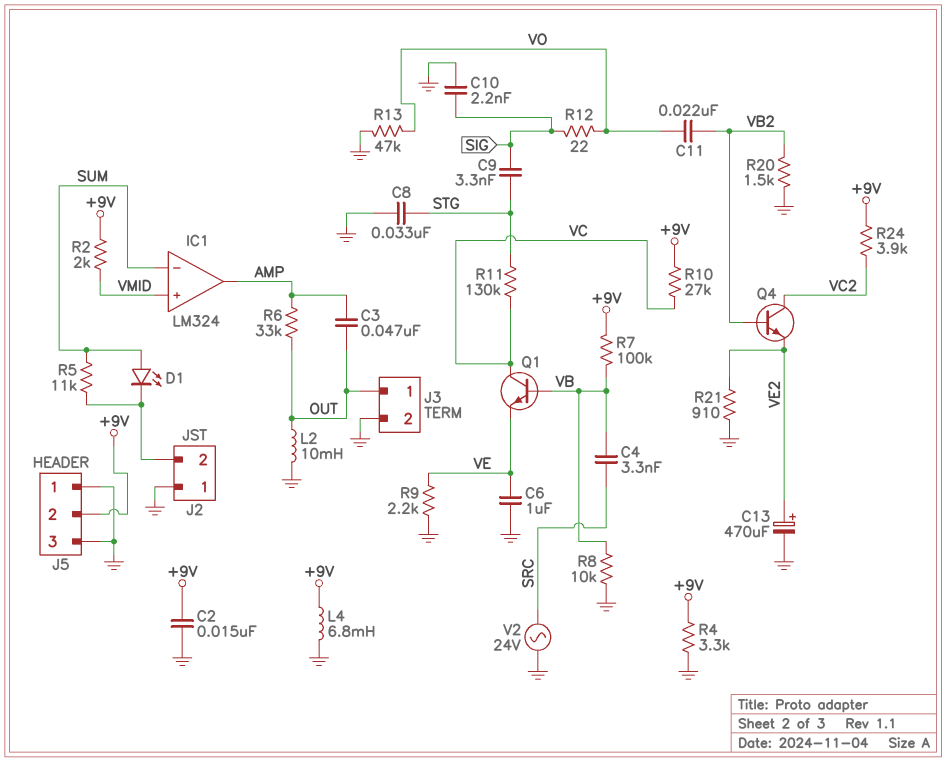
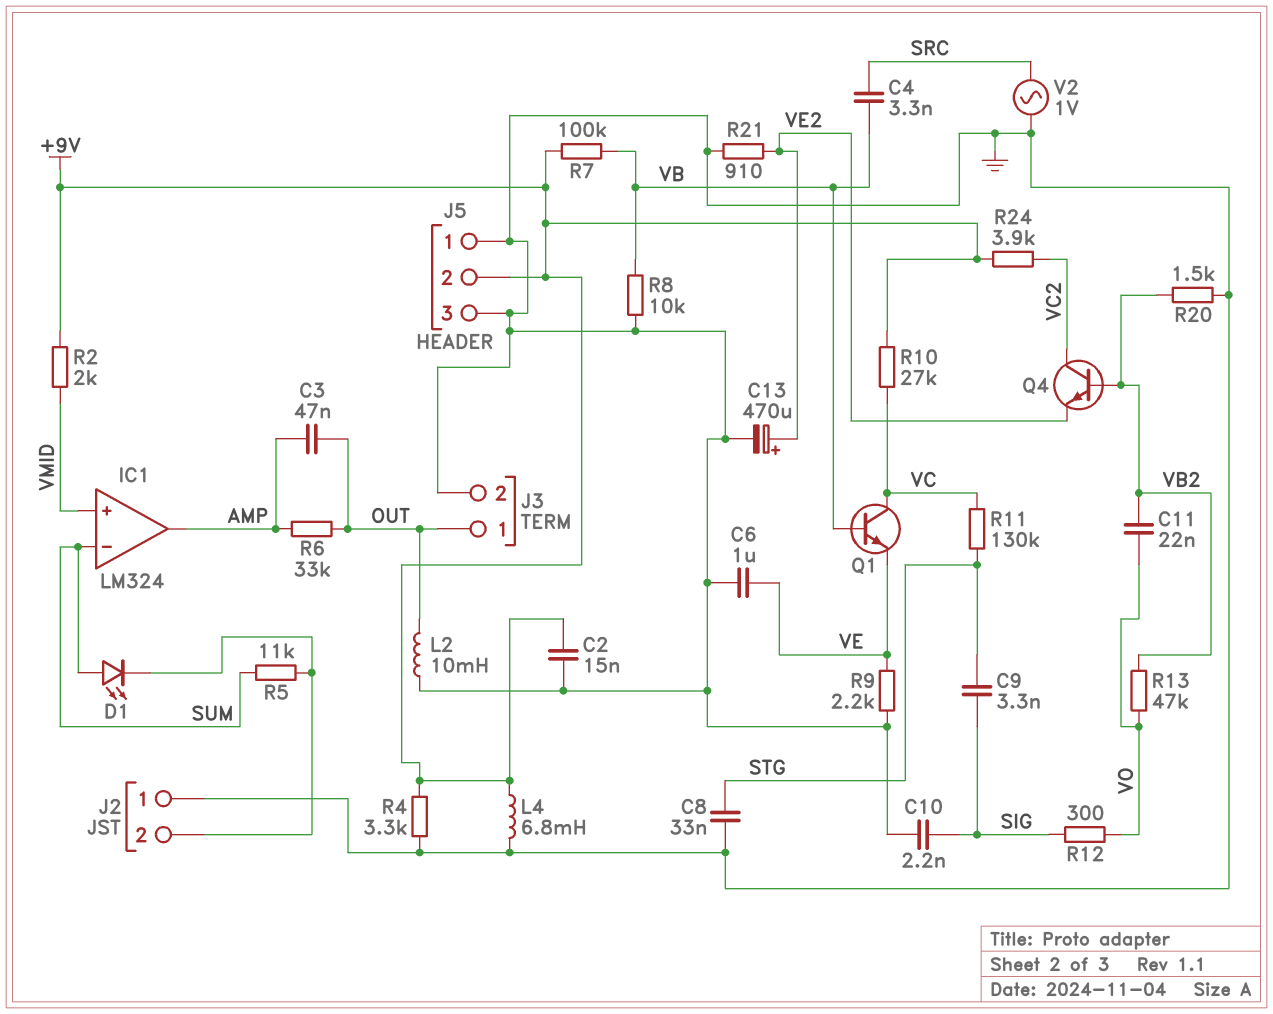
R12: 22 (SIG, VO) -> 300 (SIG, VO)
R13: 47k (GND, VO) -> 47k (VB2, VO)
V2: AC 24V (GND, SRC) -> AC 1V (GND, SRC)

